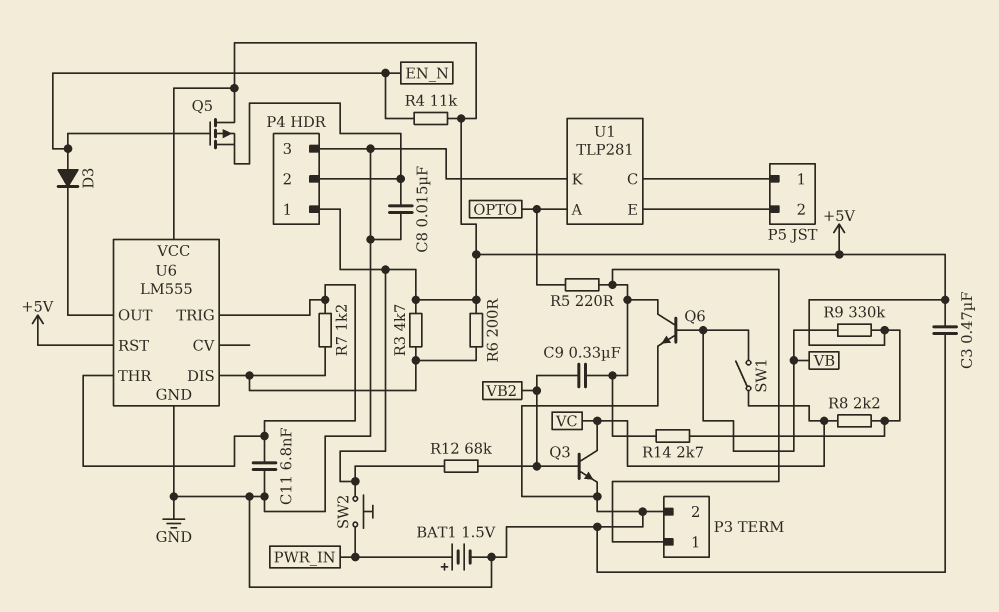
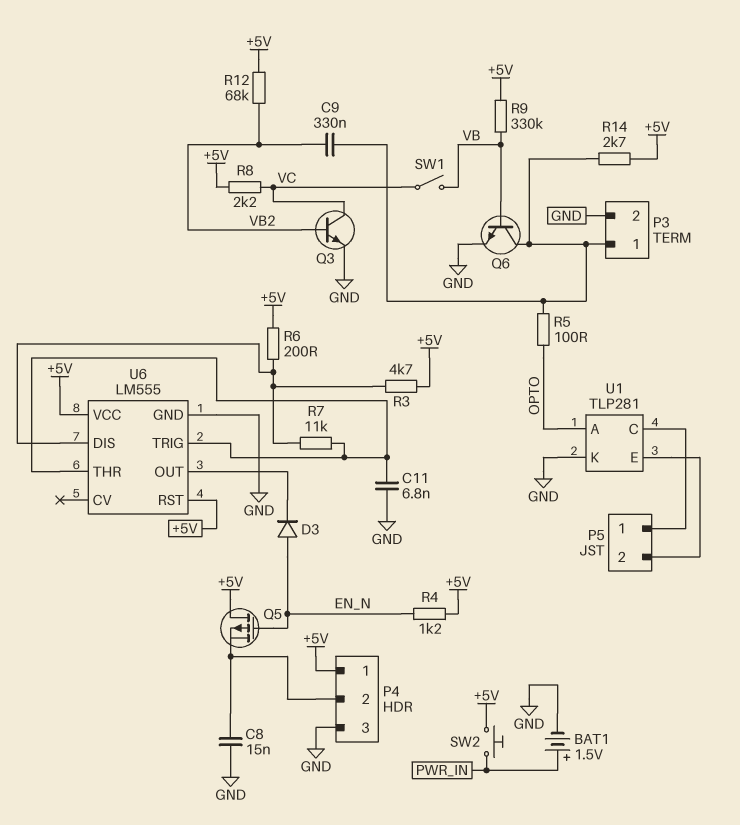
C3: 470nF (+5V, GND) -> none
R4: 11k (+5V, EN_N) -> 1.2k (+5V, EN_N)
R5: 220 (OPTO, P3/1) -> 100 (OPTO, P3/1)
R7: 1.2k (U6/DIS, U6/THR) -> 11k (U6/DIS, U6/THR)

